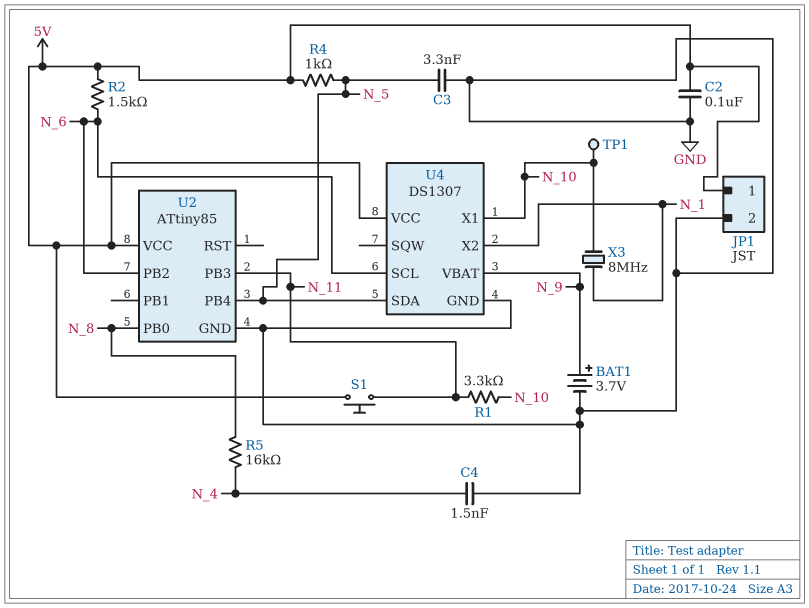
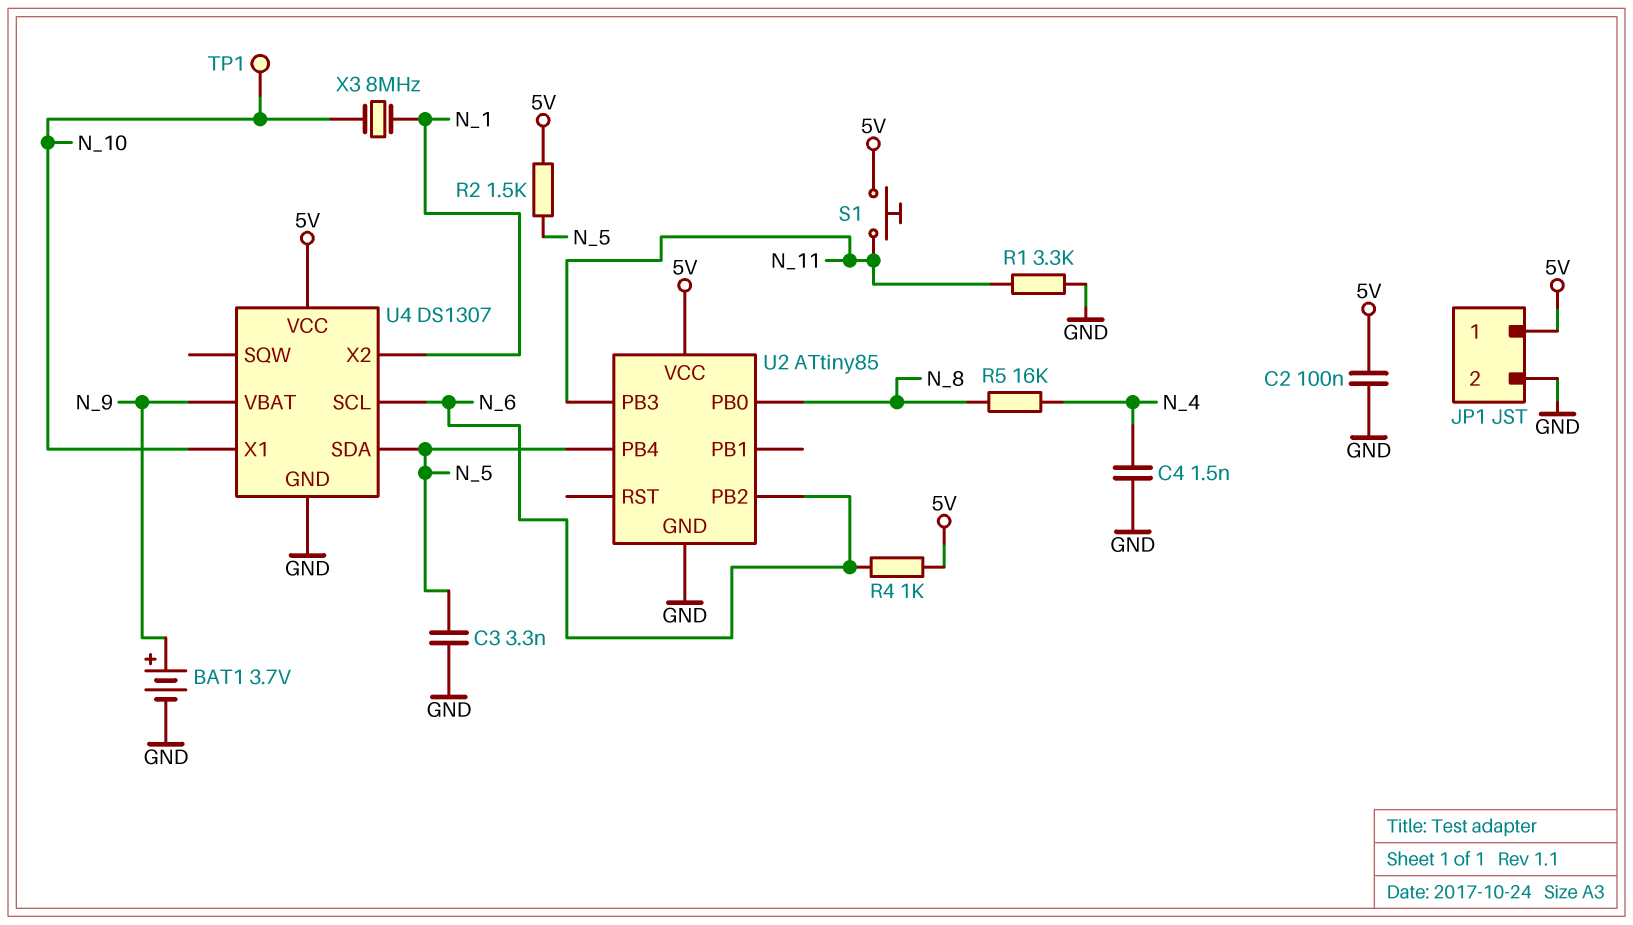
R1: 3.3k (N_10, N_11) -> 3.3k (GND, N_11)
R2: 1.5k (5V, N_6) -> 1.5k (5V, N_5)
R4: 1k (5V, N_5) -> 1k (5V, N_6)

